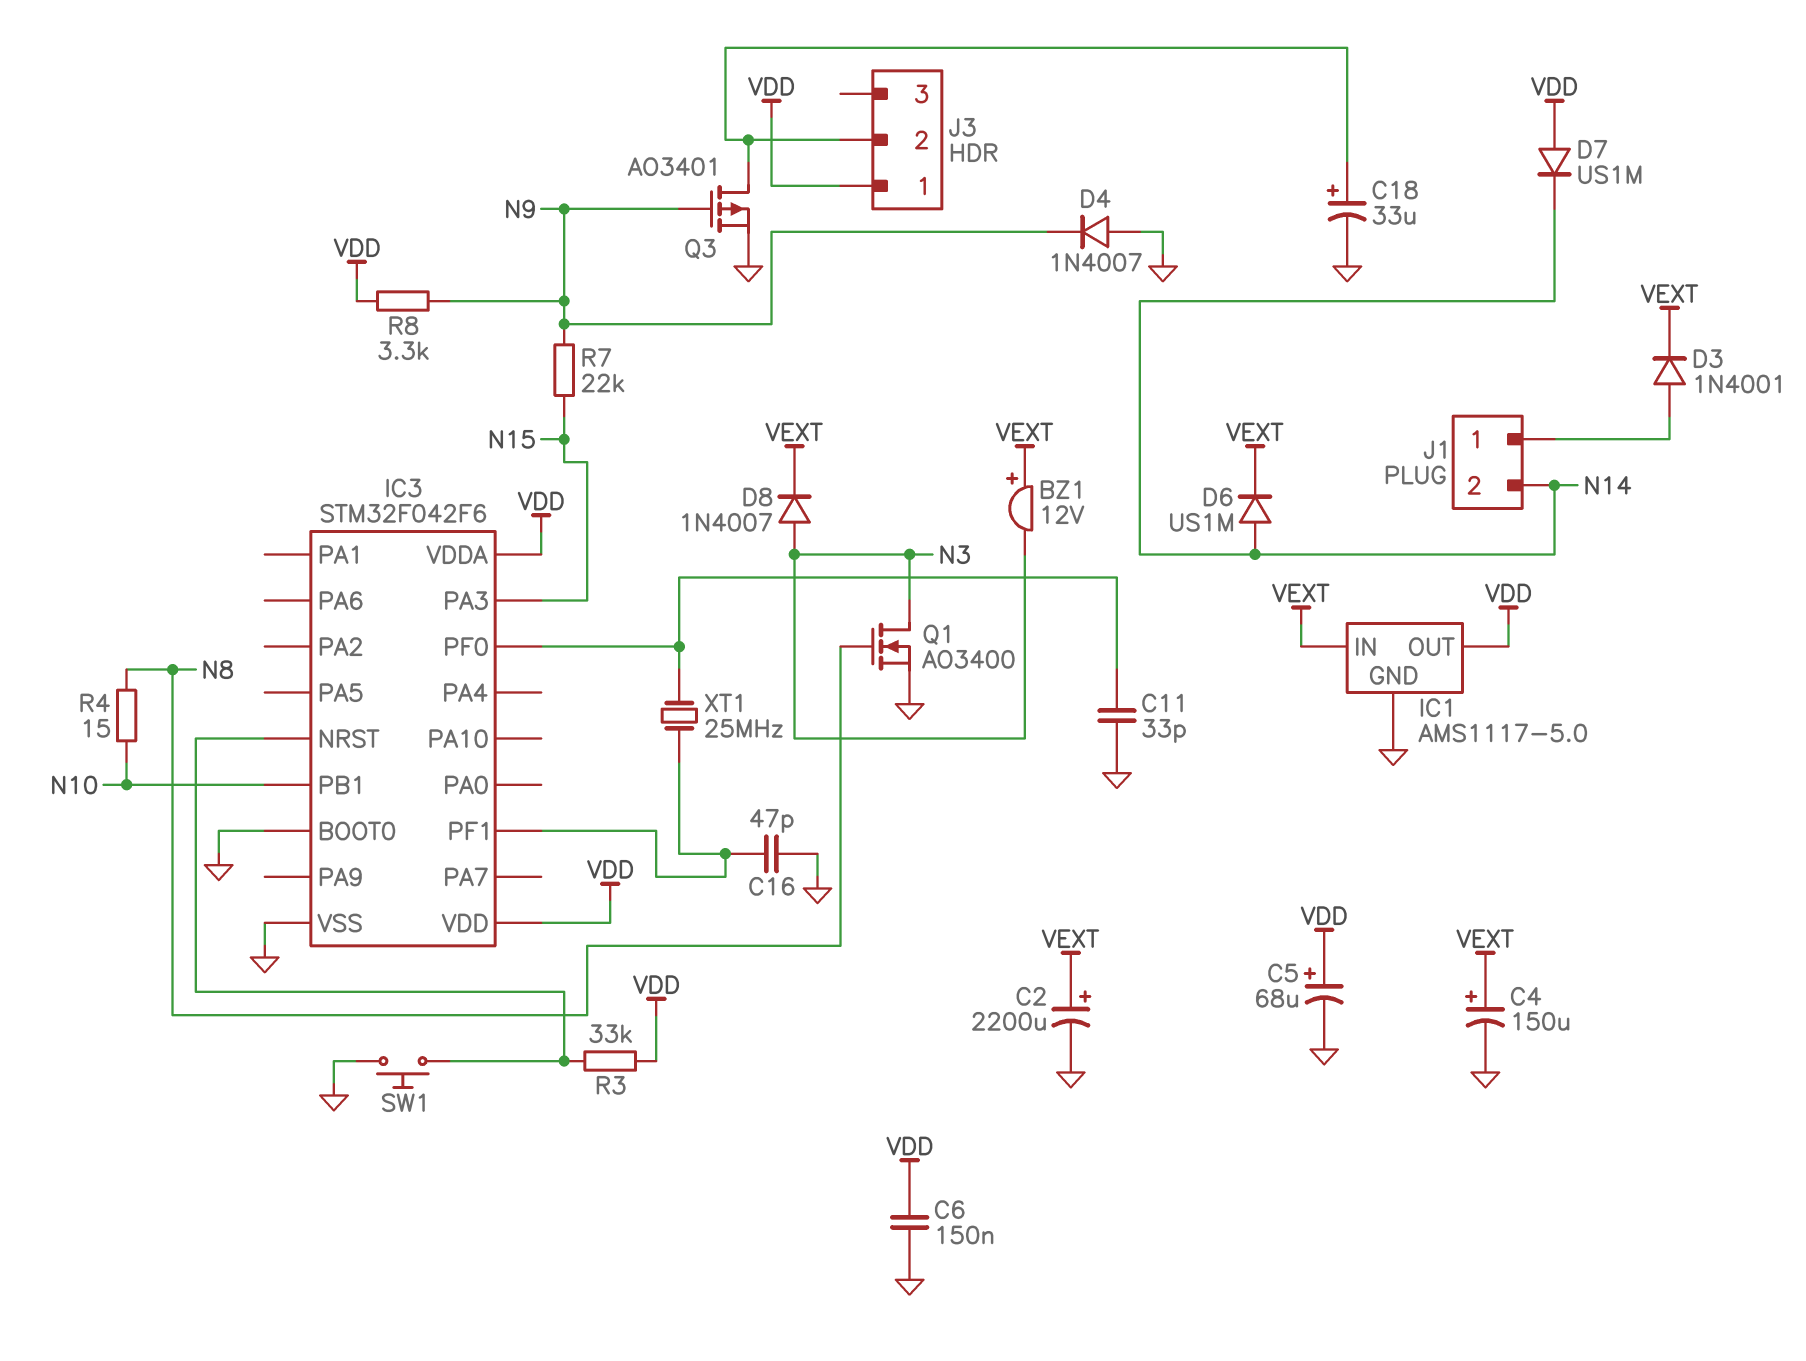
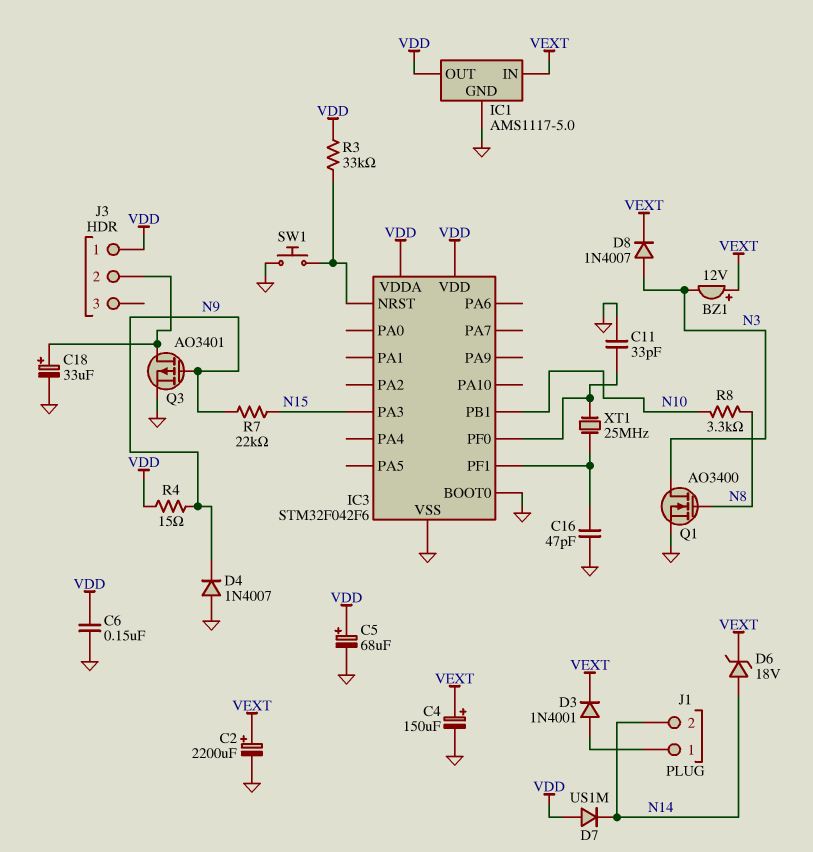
D6: diode US1M (A N14, K VEXT) -> zener 18V (A N14, K VEXT)
R4: 15 (N8, N10) -> 15 (N9, VDD)
R8: 3.3k (N9, VDD) -> 3.3k (N8, N10)

